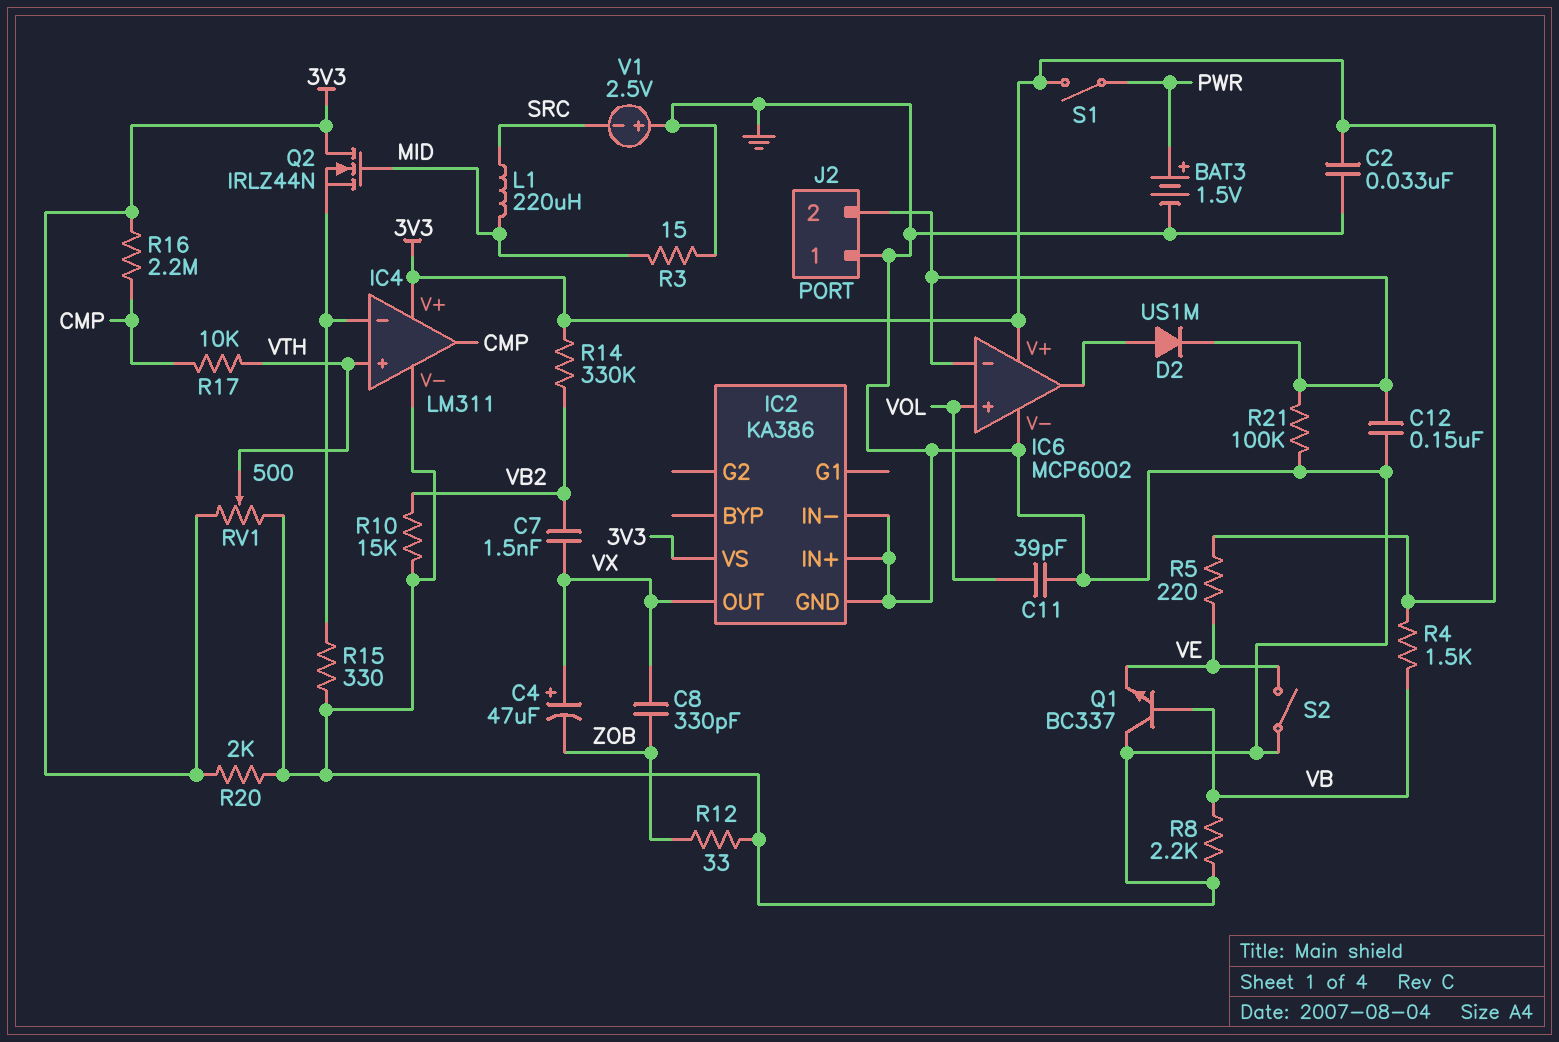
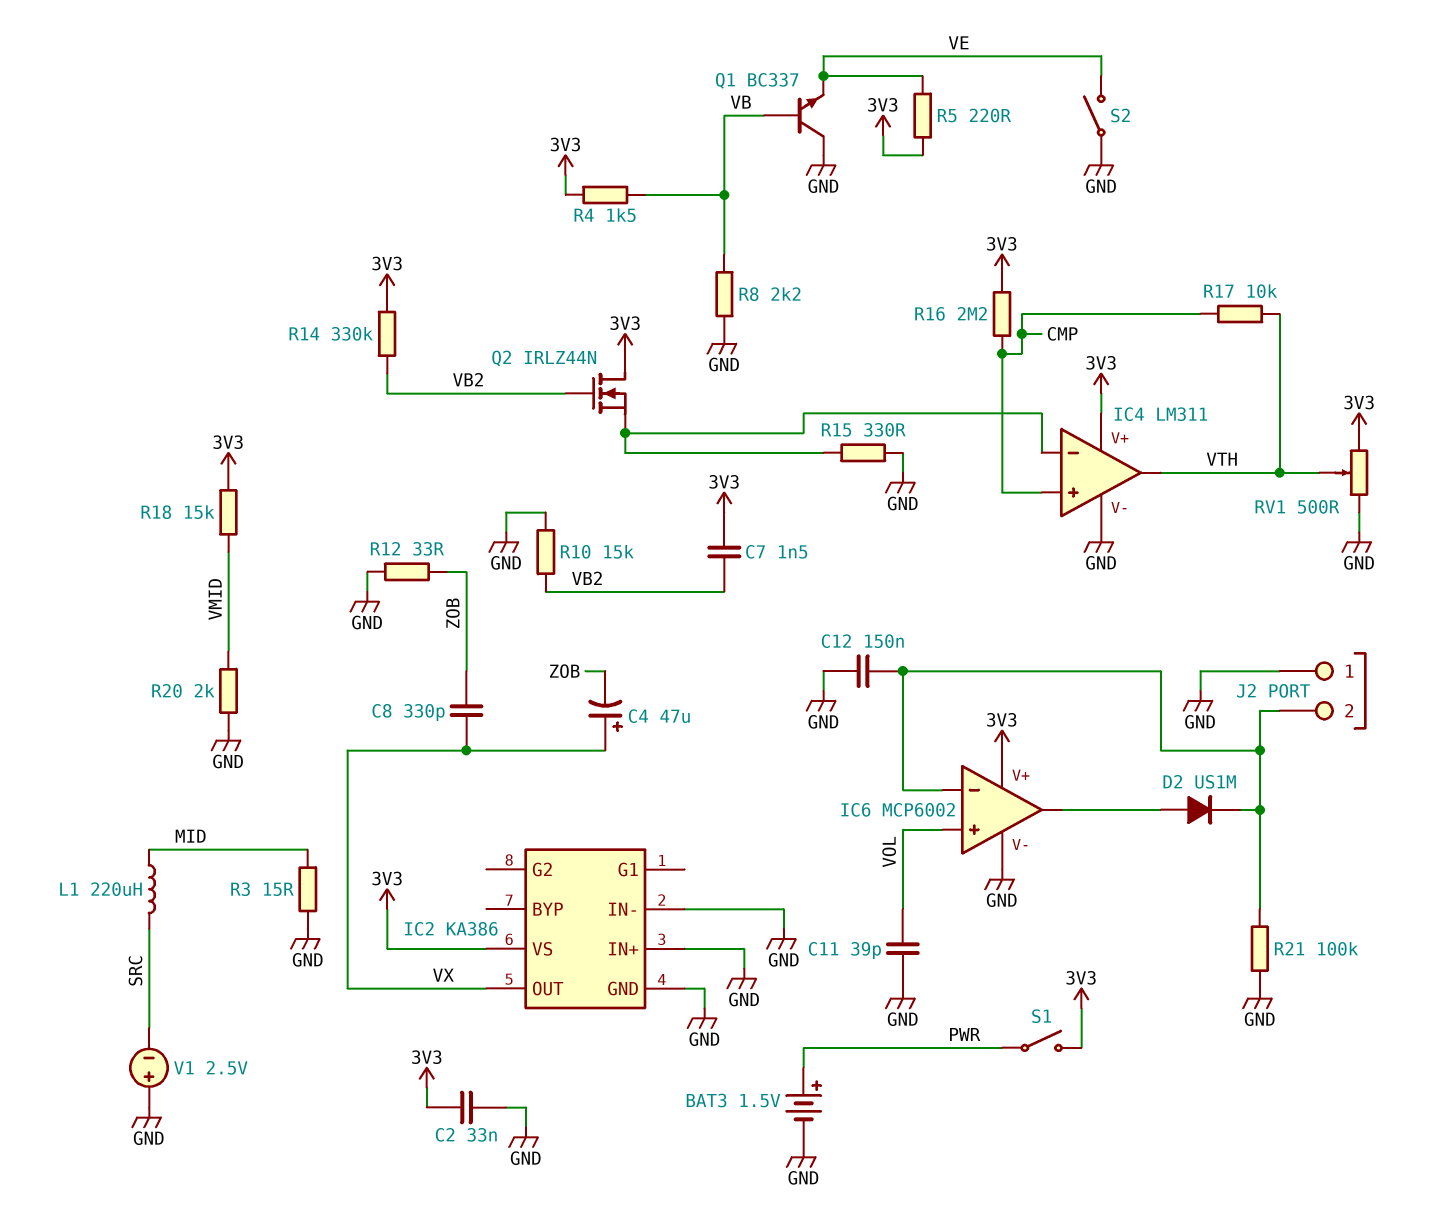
C7: 1.5nF (VB2, VX) -> 1.5nF (3V3, VB2)
IC4 pin in+: VTH -> CMP
IC4 pin out: CMP -> VTH
Q2: NMOS IRLZ44N (G MID, D 3V3, S IC4/in-) -> NMOS IRLZ44N (G VB2, D 3V3, S IC4/in-)
R18: none -> 15k (3V3, VMID)
R20: 2k (3V3, GND) -> 2k (GND, VMID)

